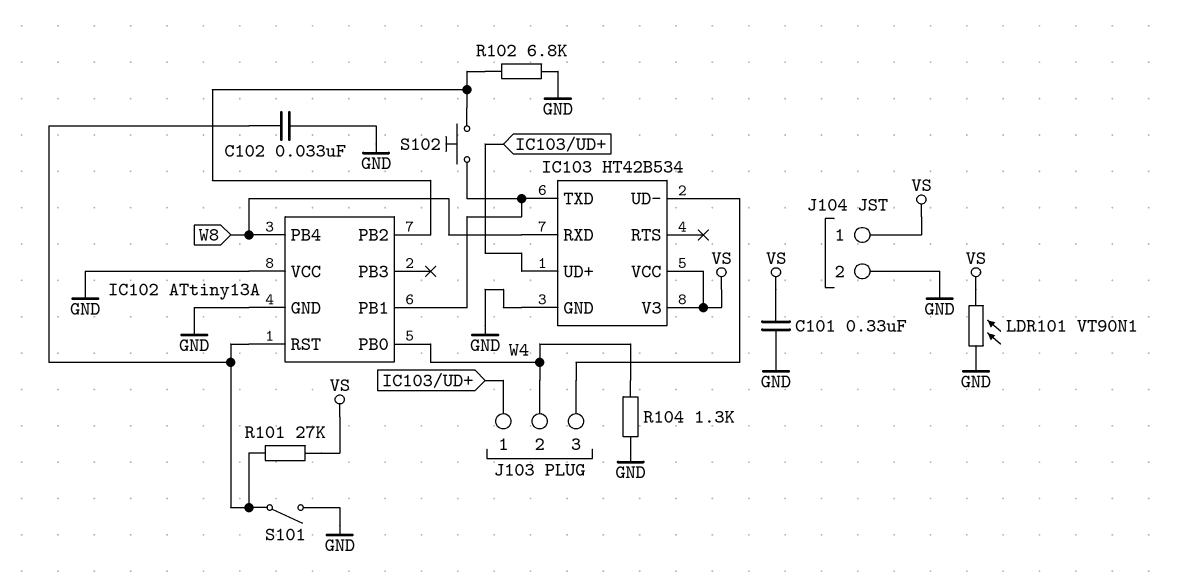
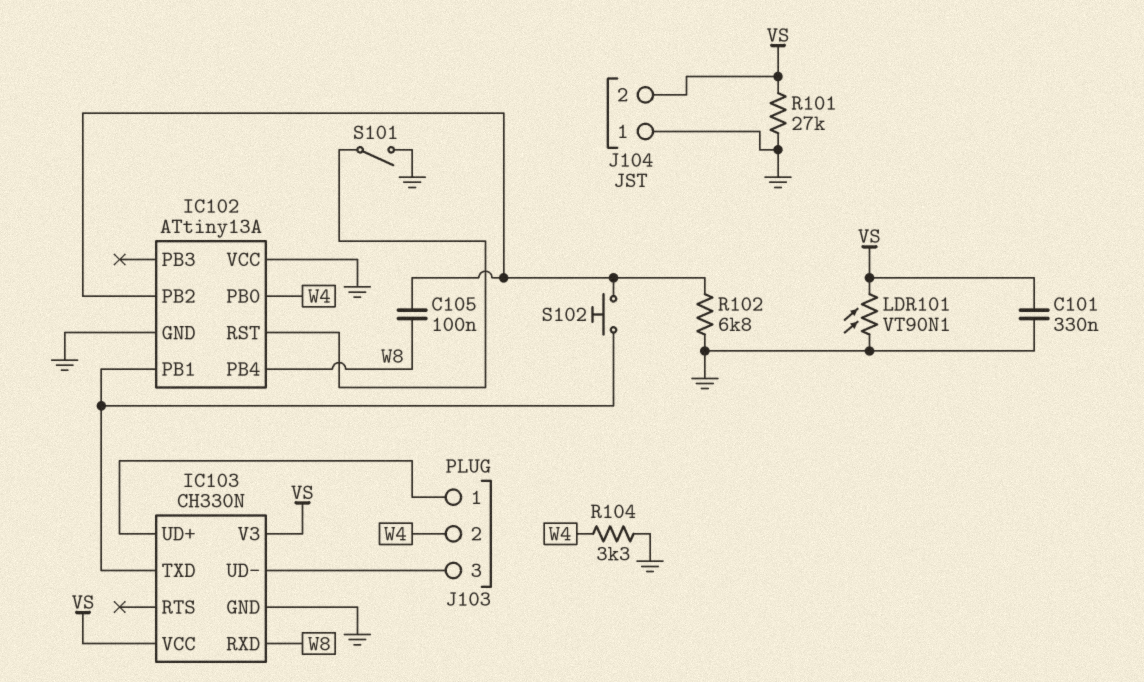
C102: 33nF (GND, IC102/RST) -> none
C105: none -> 100nF (IC102/PB2, W8)
IC103: HT42B534 -> CH330N
J104 pin 1: VS -> GND
J104 pin 2: GND -> VS
R101: 27k (IC102/RST, VS) -> 27k (GND, VS)
R104: 1.3k (GND, W4) -> 3.3k (GND, W4)

